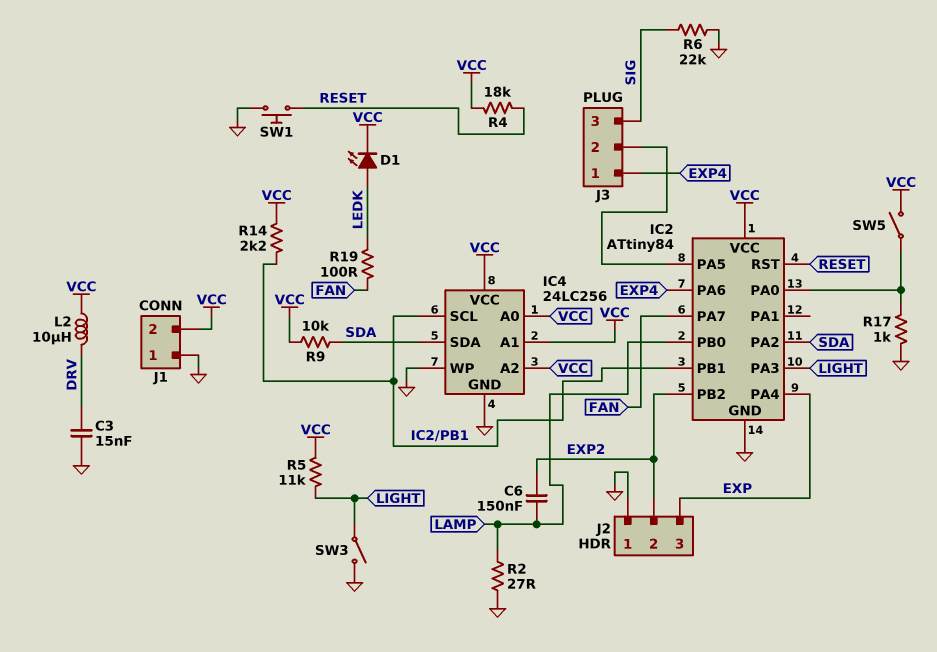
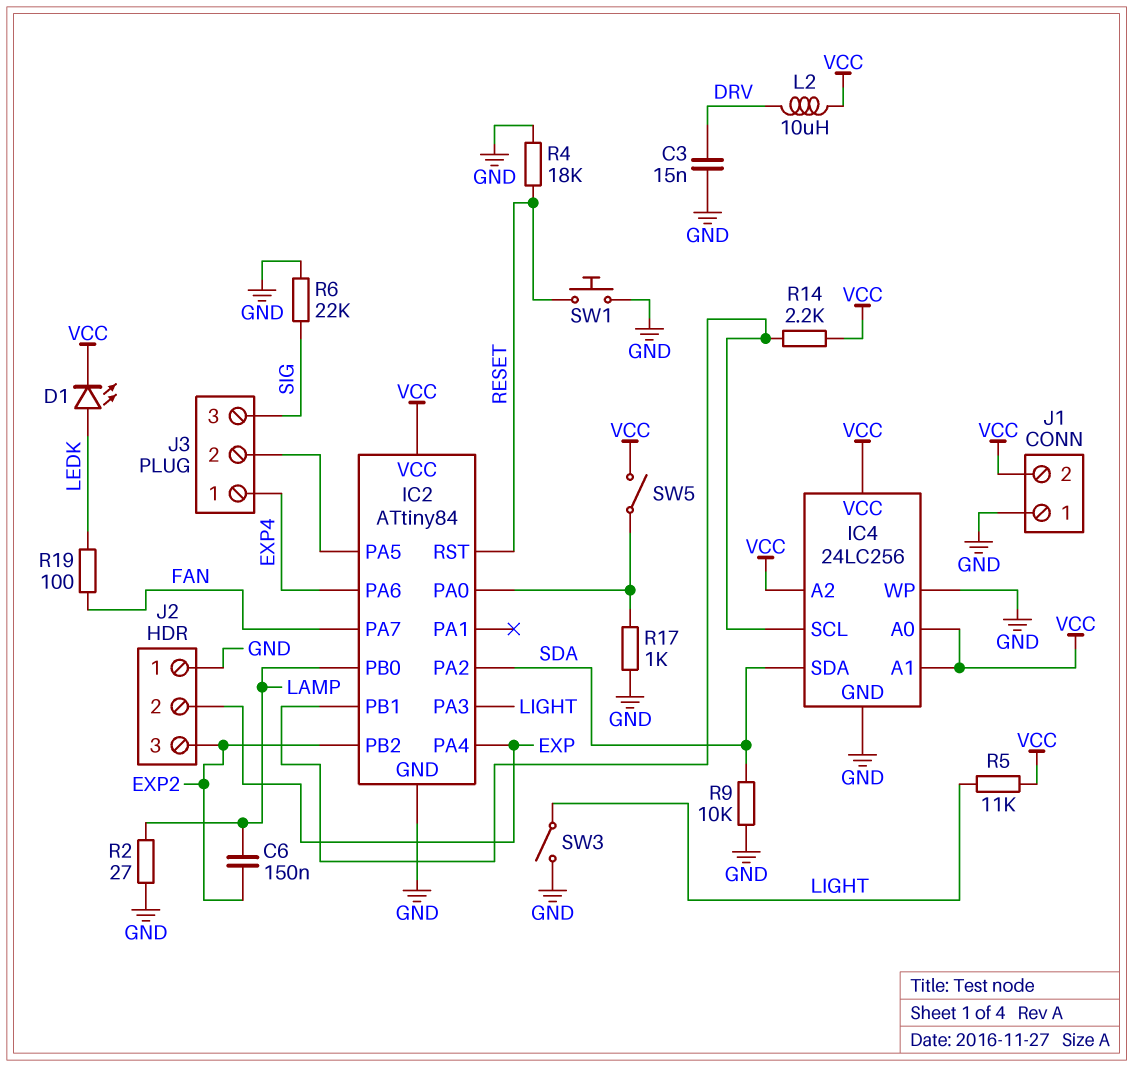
J2 pin 2: EXP2 -> EXP
J2 pin 3: EXP -> EXP2
R4: 18k (RESET, VCC) -> 18k (GND, RESET)
R9: 10k (SDA, VCC) -> 10k (GND, SDA)

